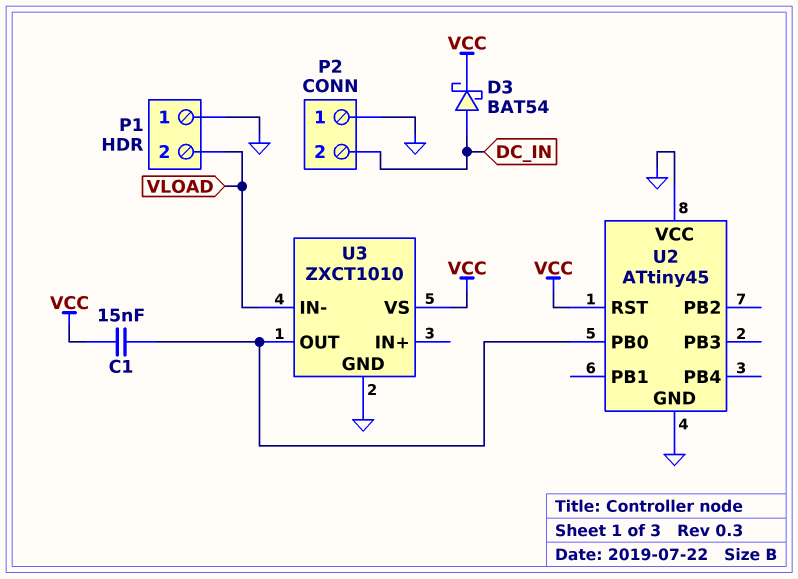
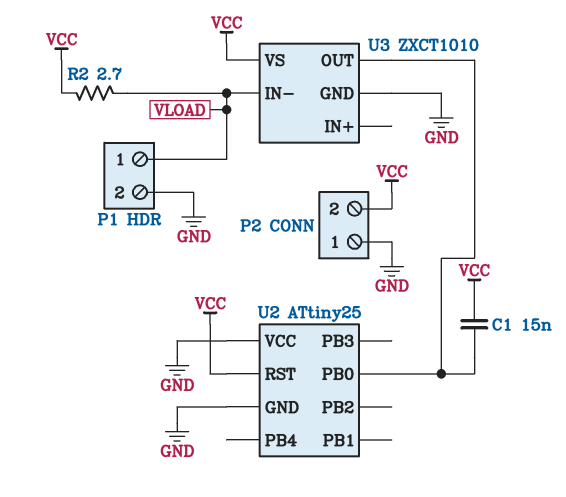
D3: schottky BAT54 (A DC_IN, K VCC) -> none
P1 pin 1: GND -> VLOAD
P1 pin 2: VLOAD -> GND
P2 pin 2: DC_IN -> VCC
R2: none -> 2.7 (VCC, VLOAD)
U2: ATtiny45 -> ATtiny25

